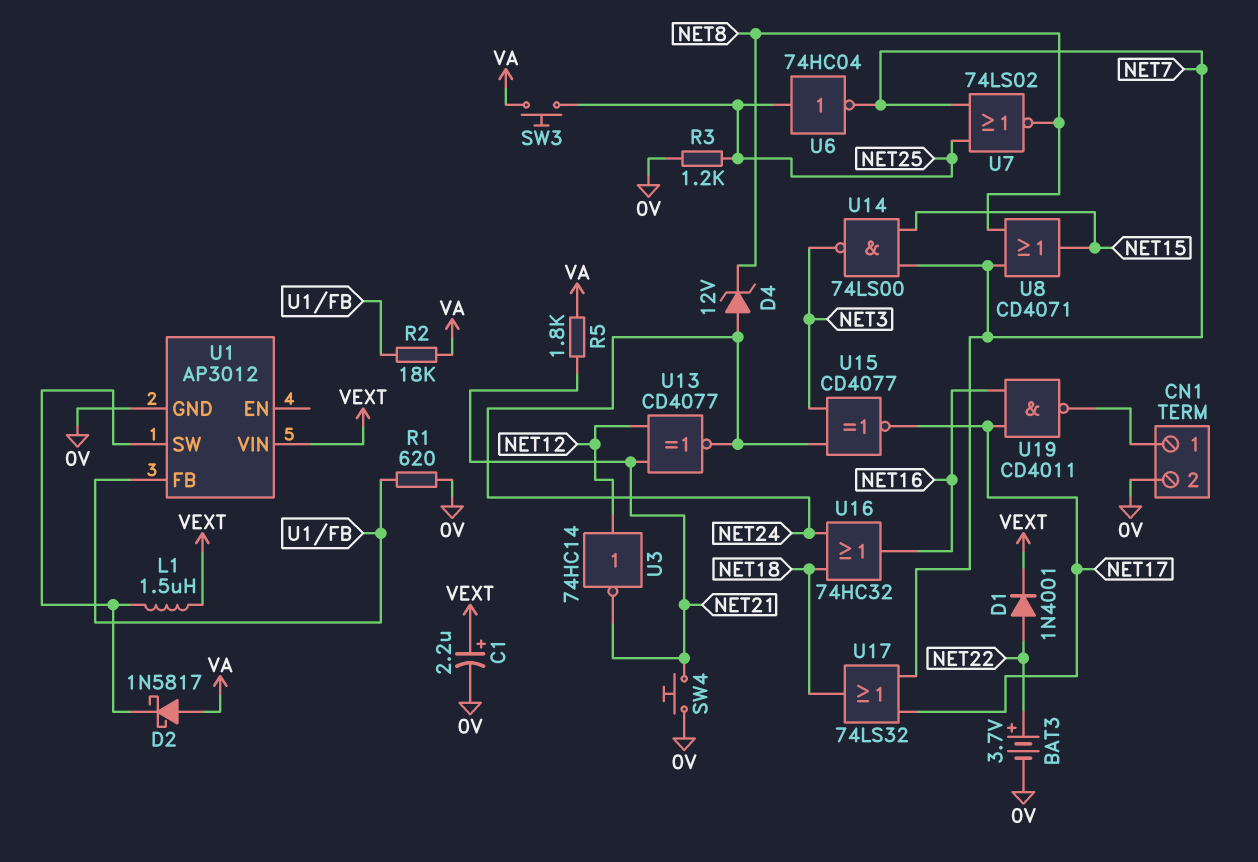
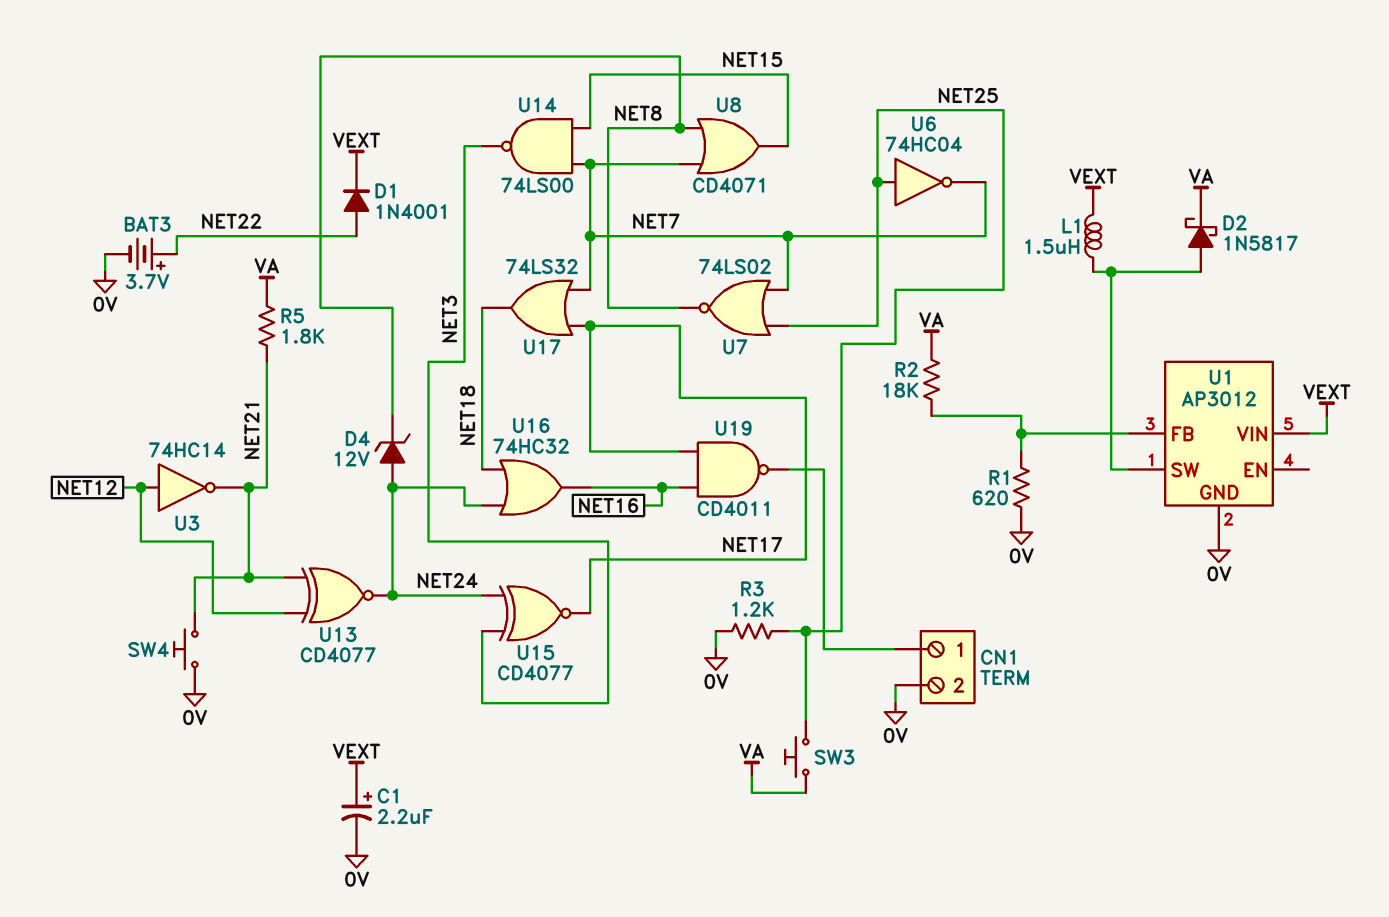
D2: schottky 1N5817 (A VA, K U1/SW) -> schottky 1N5817 (A U1/SW, K VA)

